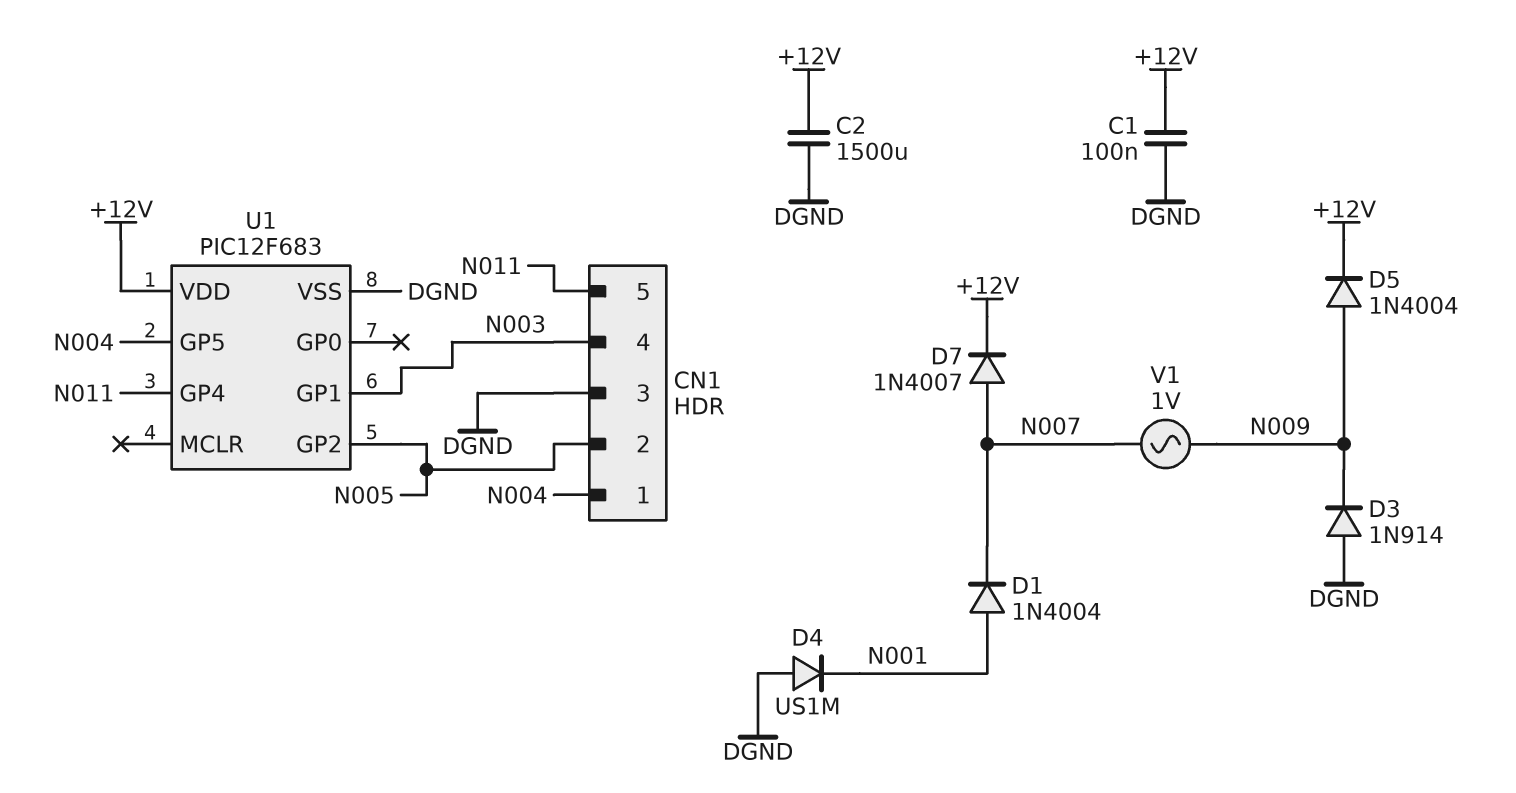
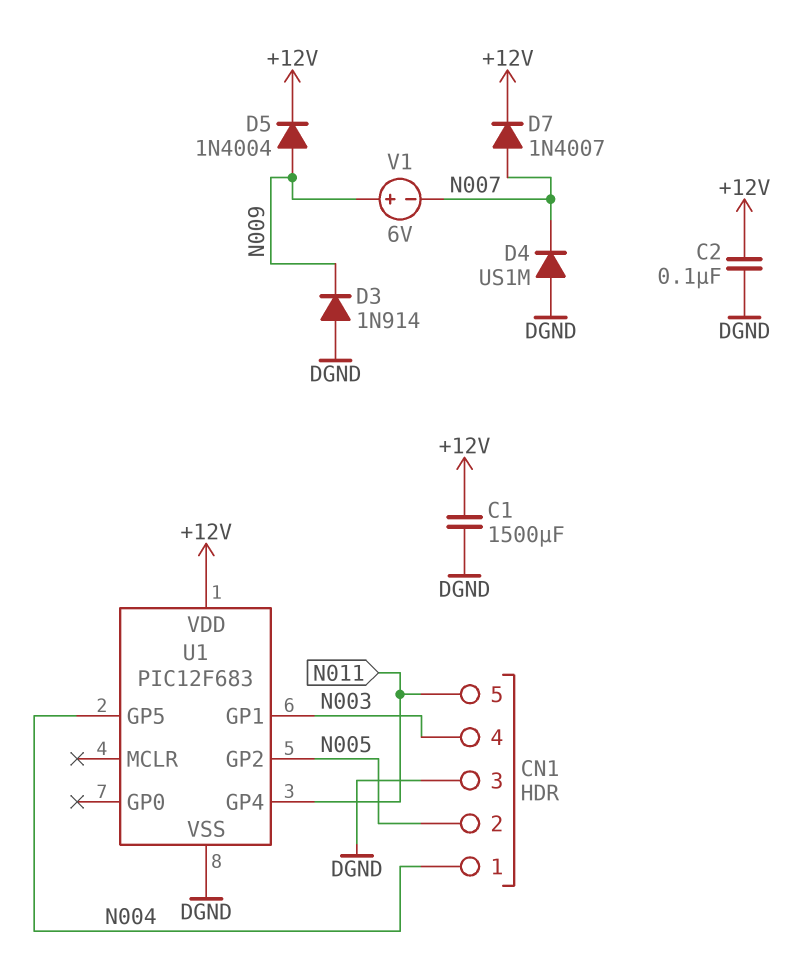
C1: 100nF (+12V, DGND) -> 1500uF (+12V, DGND)
C2: 1500uF (+12V, DGND) -> 100nF (+12V, DGND)
D1: diode 1N4004 (A N001, K N007) -> none
D4: diode US1M (A DGND, K N001) -> diode US1M (A DGND, K N007)
V1: AC 1V (N007, N009) -> 6V (plus N009, minus N007)

